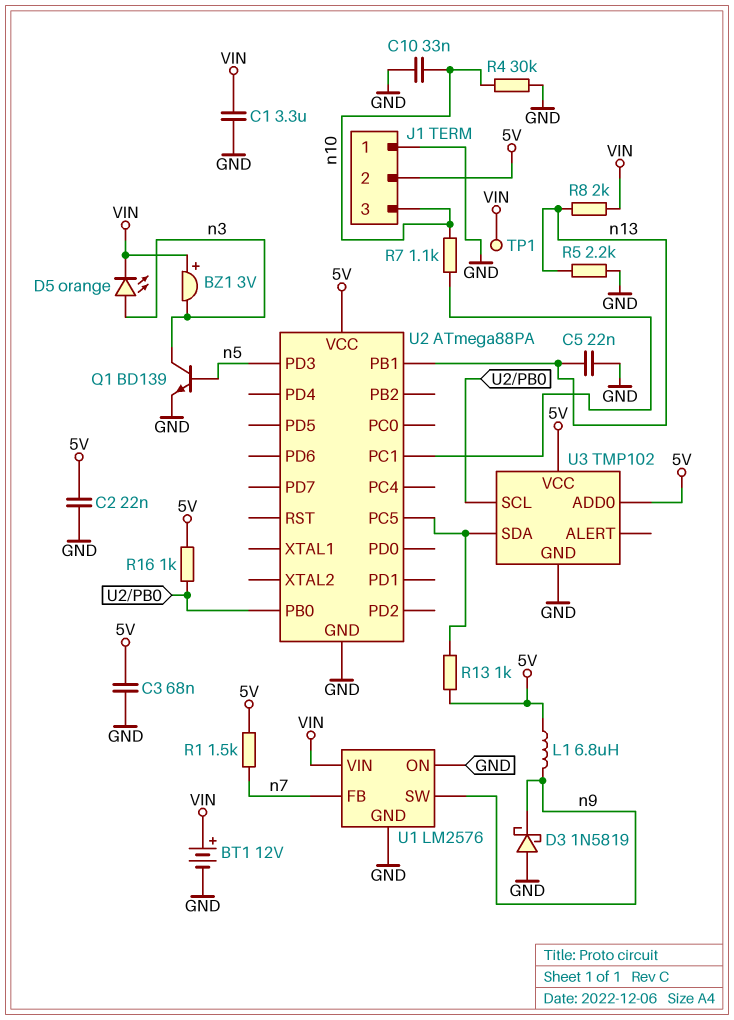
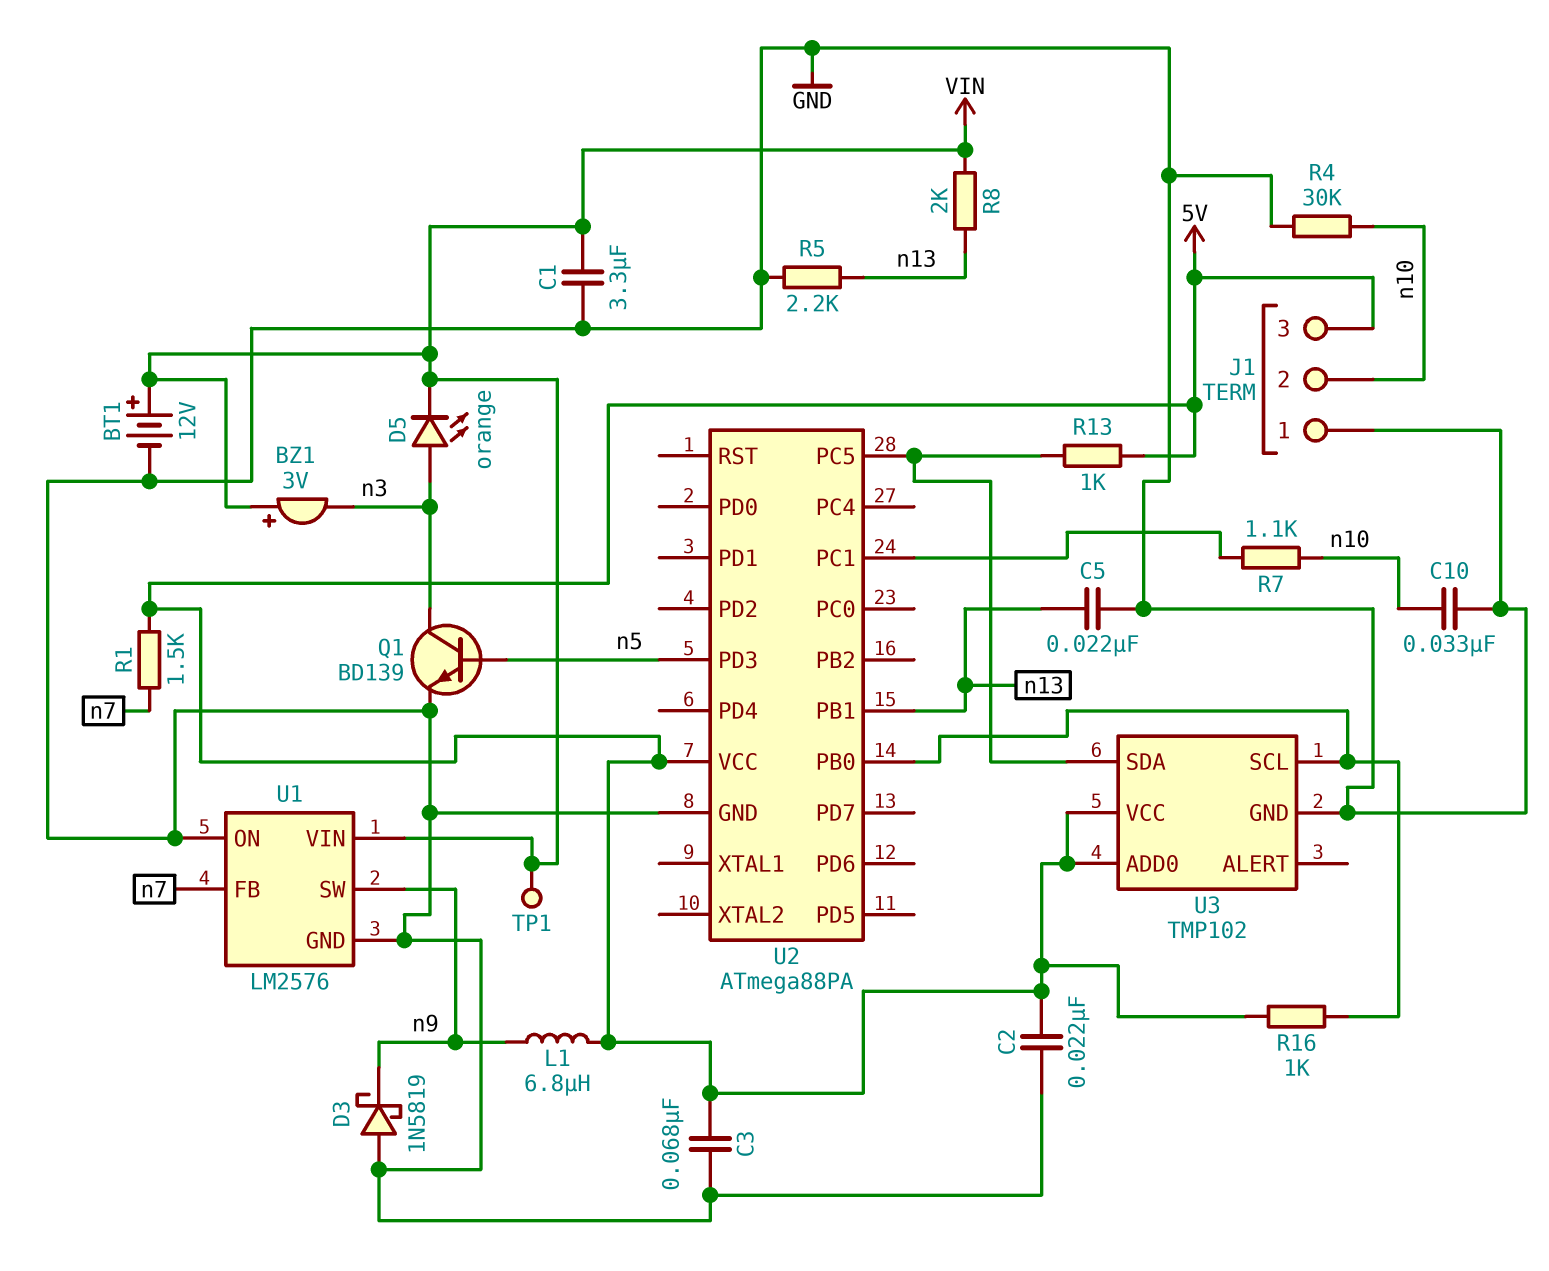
J1 pin 2: 5V -> n10
J1 pin 3: n10 -> 5V

